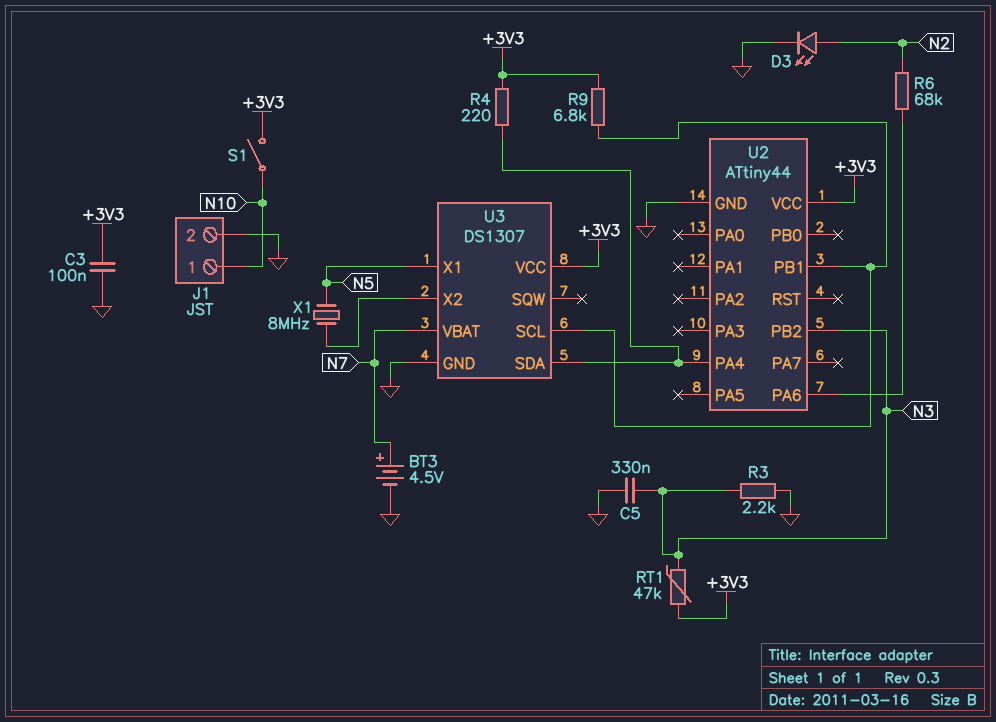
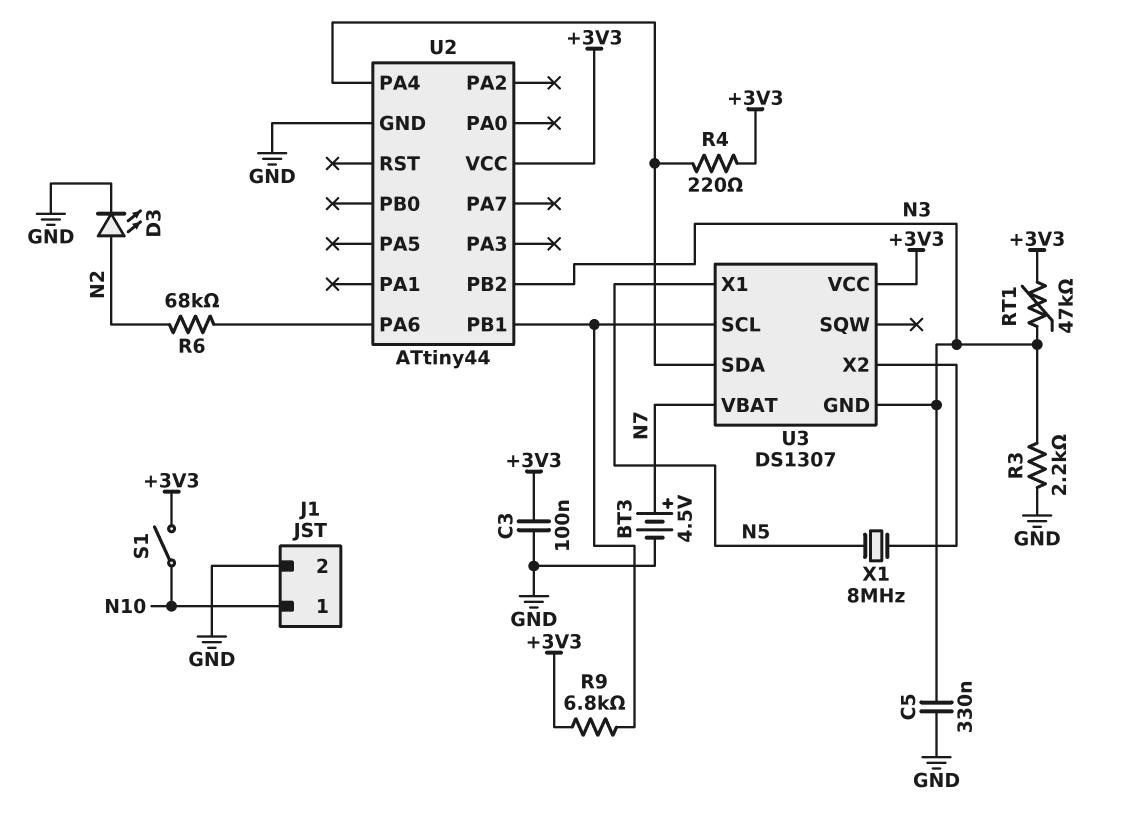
U3 pin GND: GND -> N3

